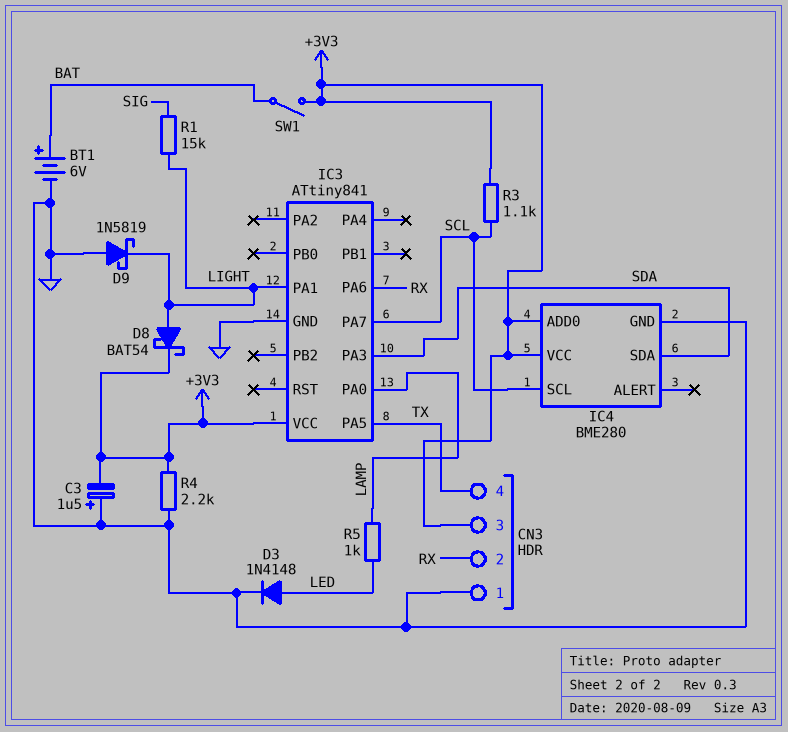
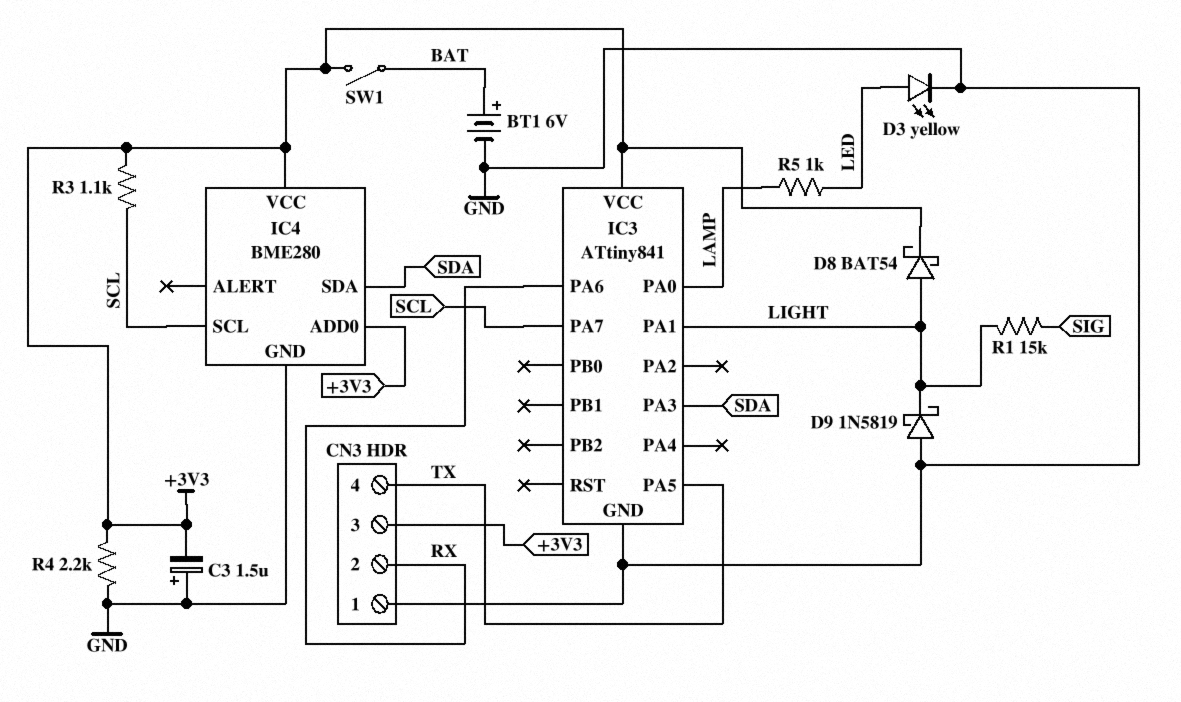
D3: diode 1N4148 (A LED, K GND) -> LED yellow (A LED, K GND)

